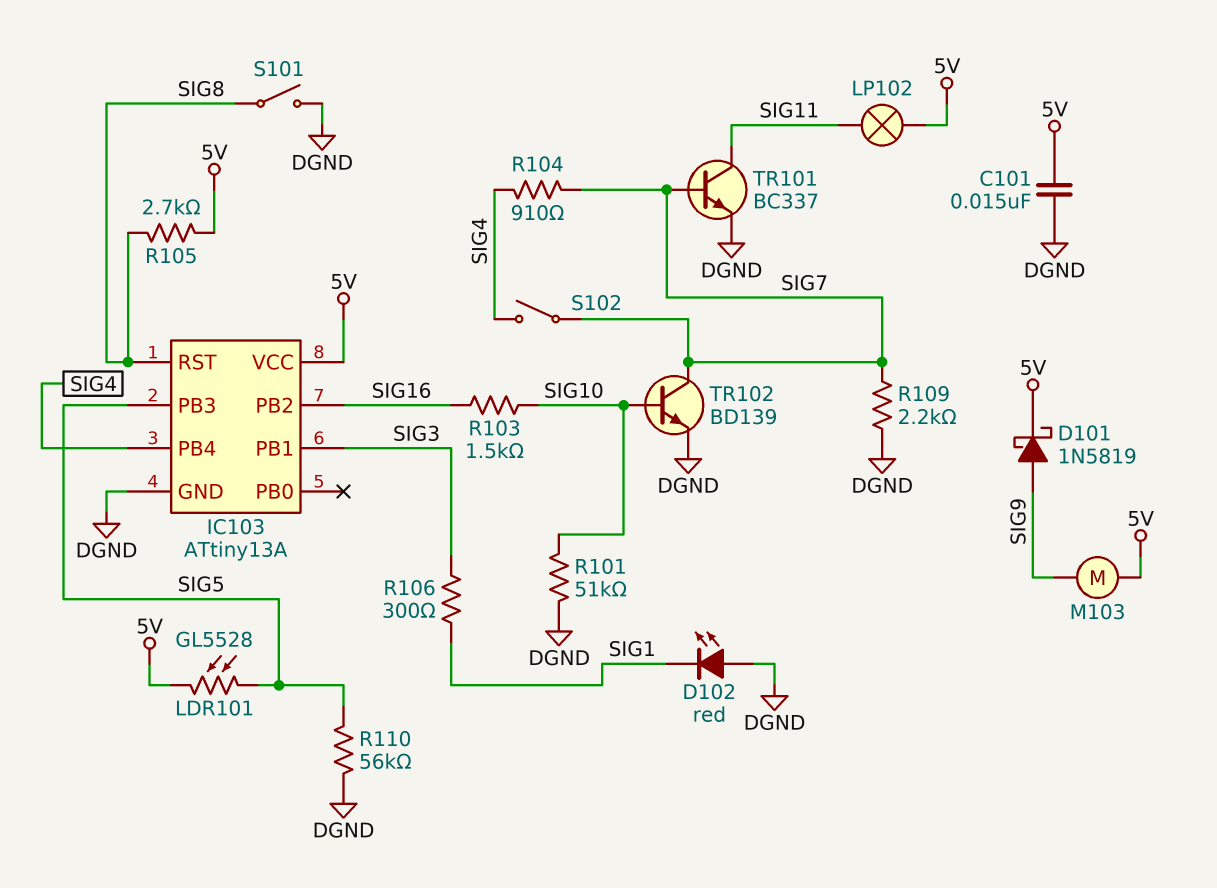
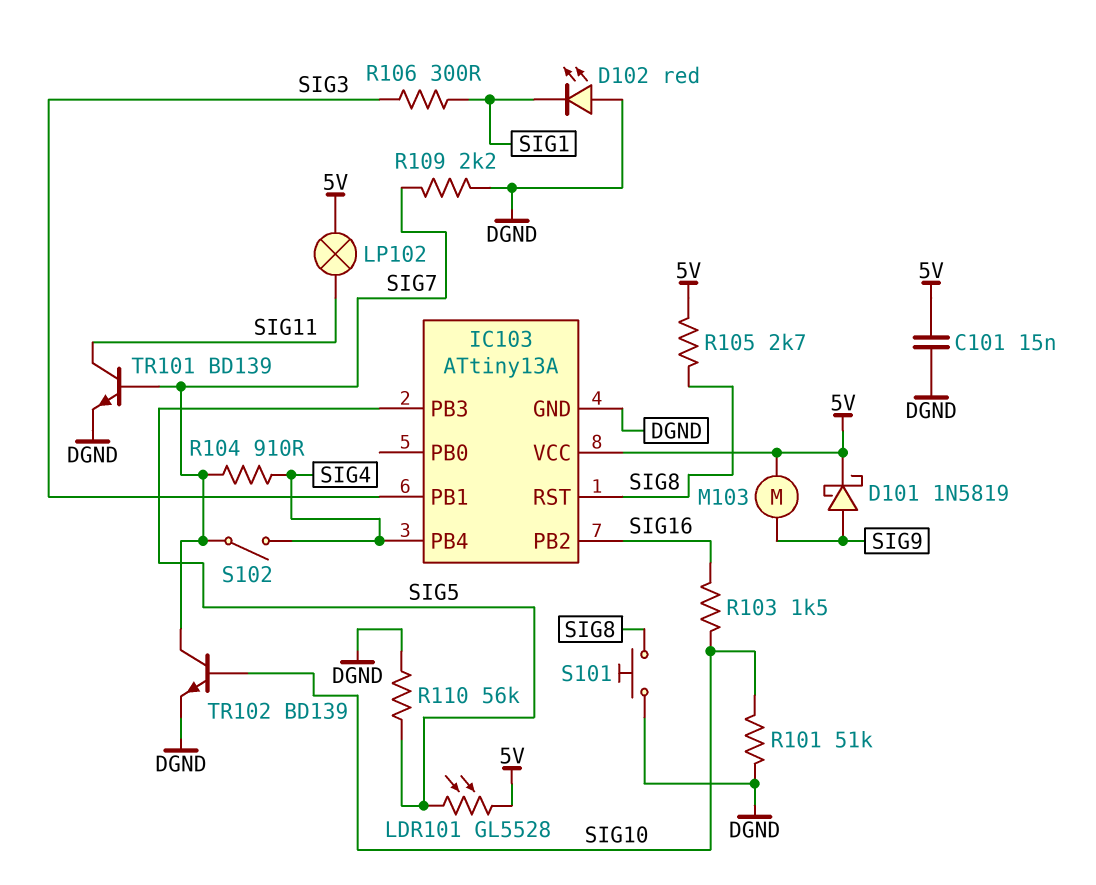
S101: switch (DGND, SIG8) -> button (DGND, SIG8)
TR101: NPN BC337 (B SIG7, C SIG11, E DGND) -> NPN BD139 (B SIG7, C SIG11, E DGND)

